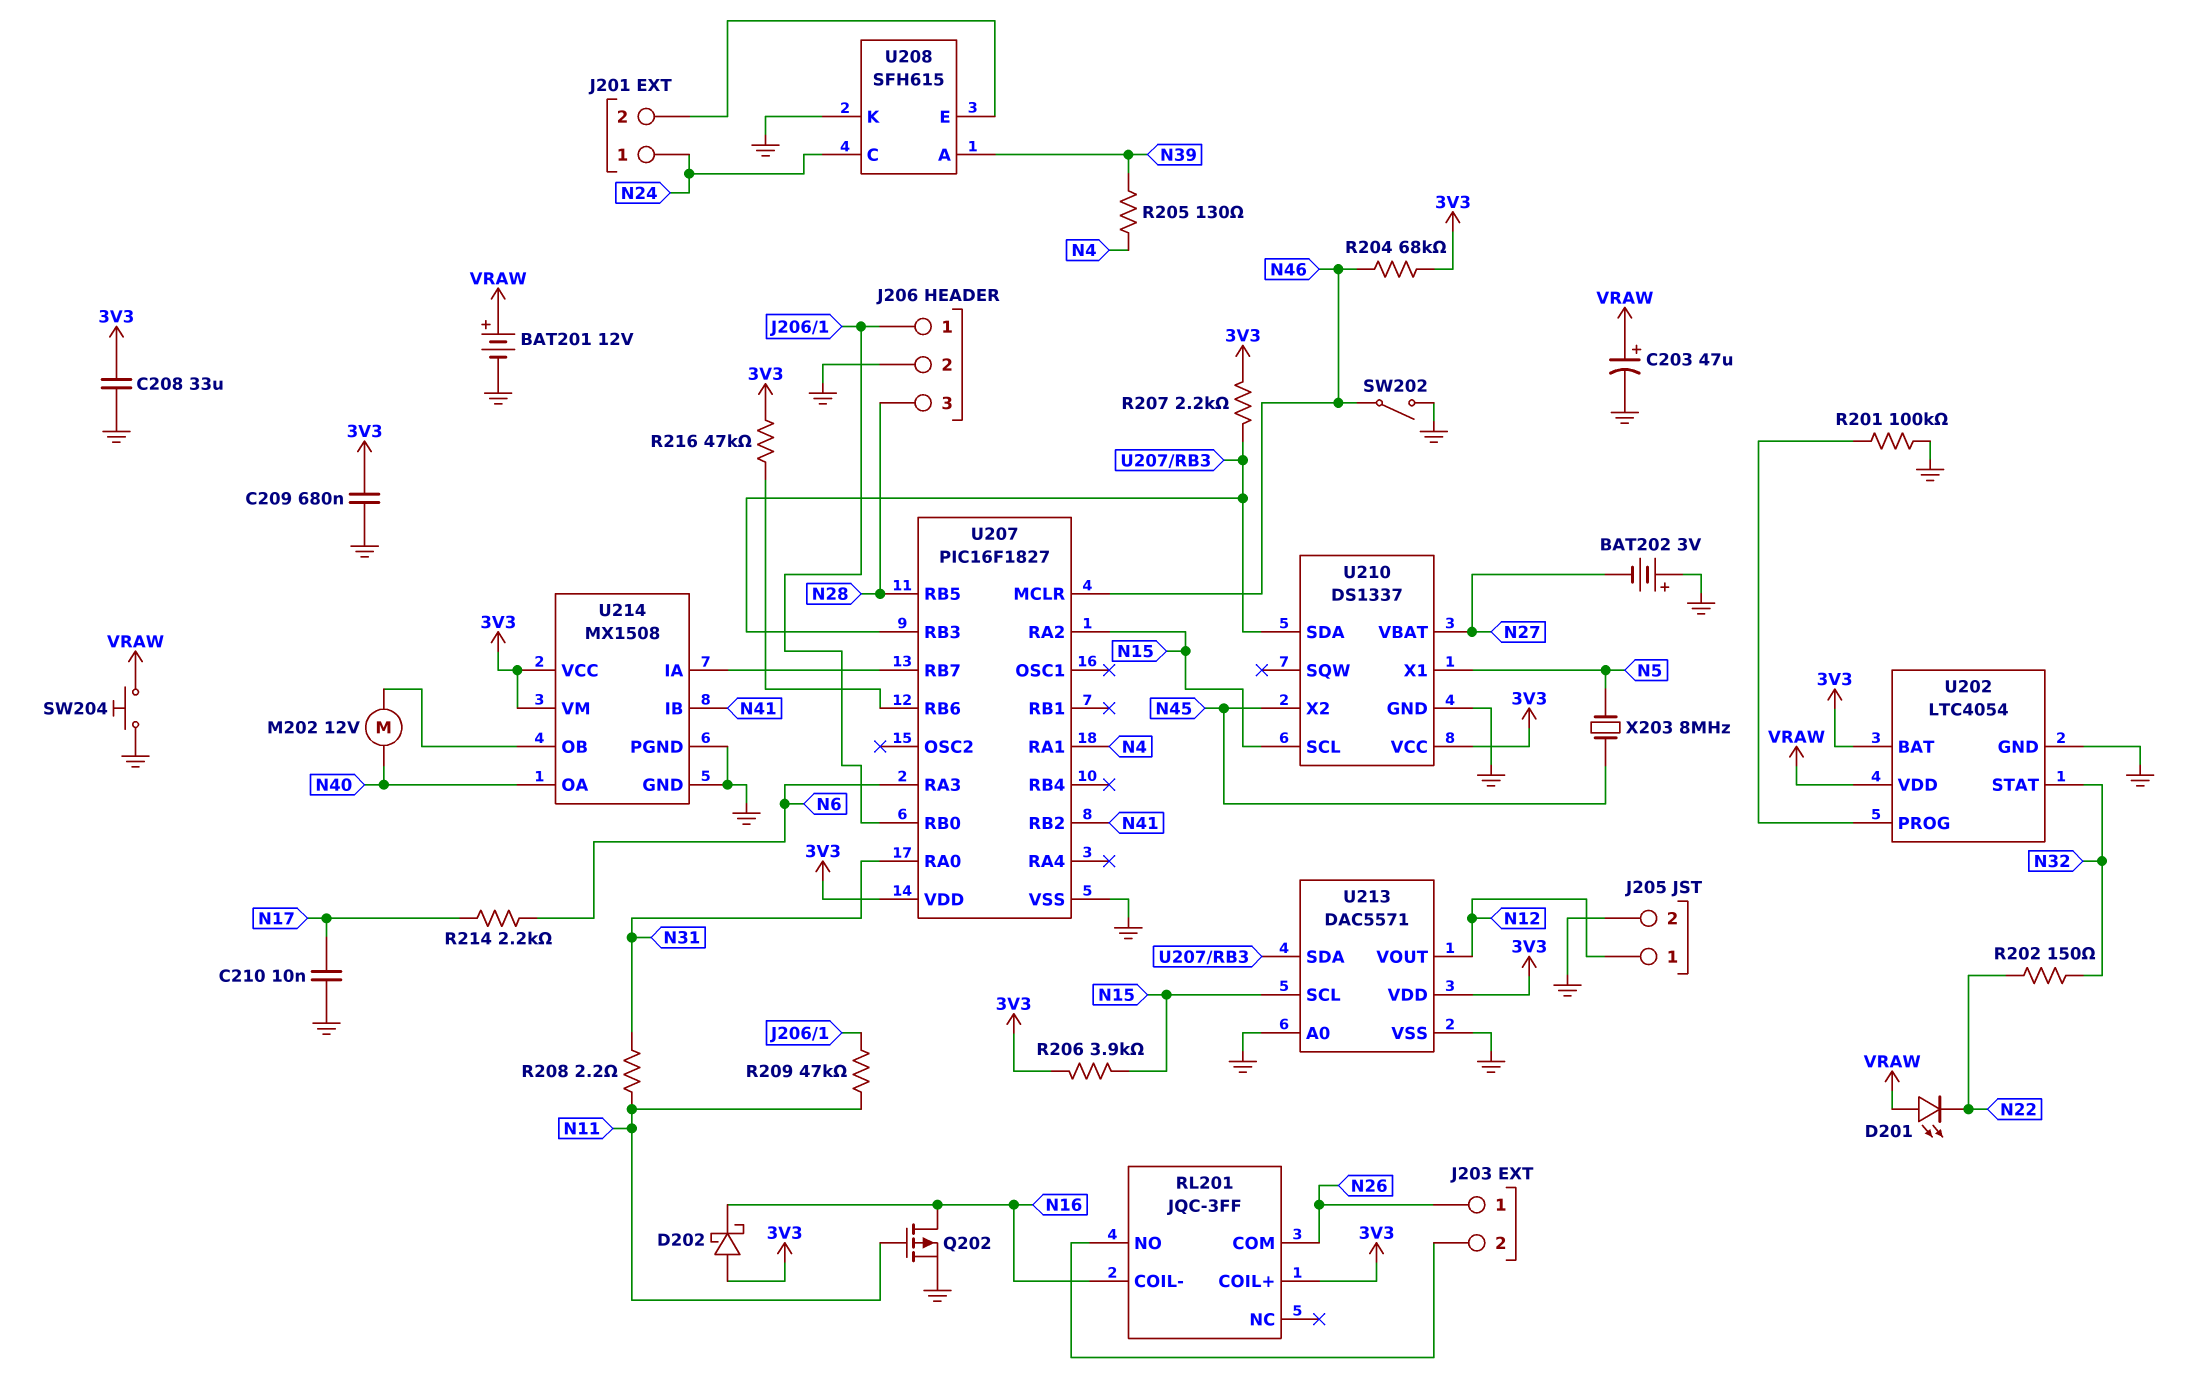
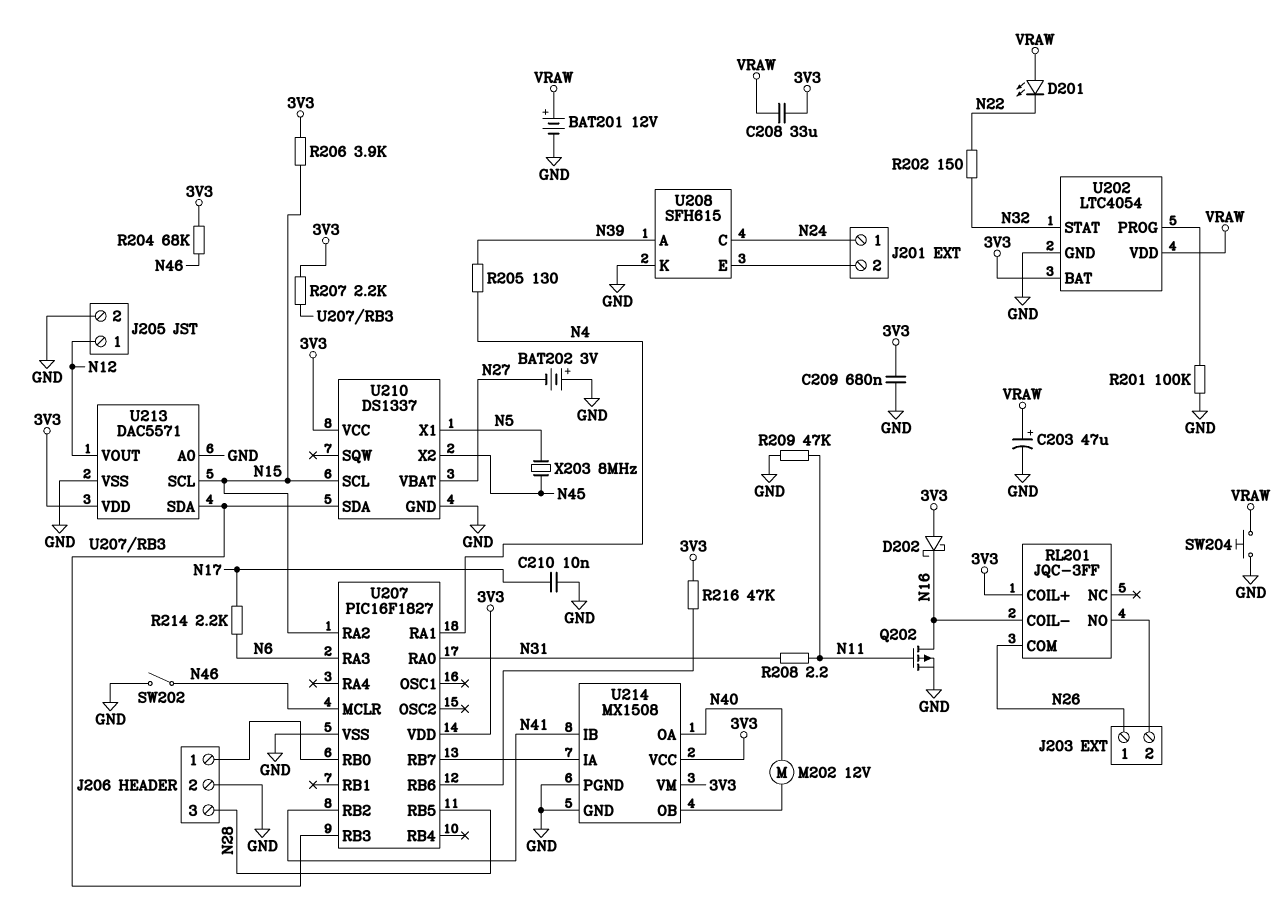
C208: 33uF (3V3, GND) -> 33uF (3V3, VRAW)
R209: 47k (J206/1, N11) -> 47k (GND, N11)

